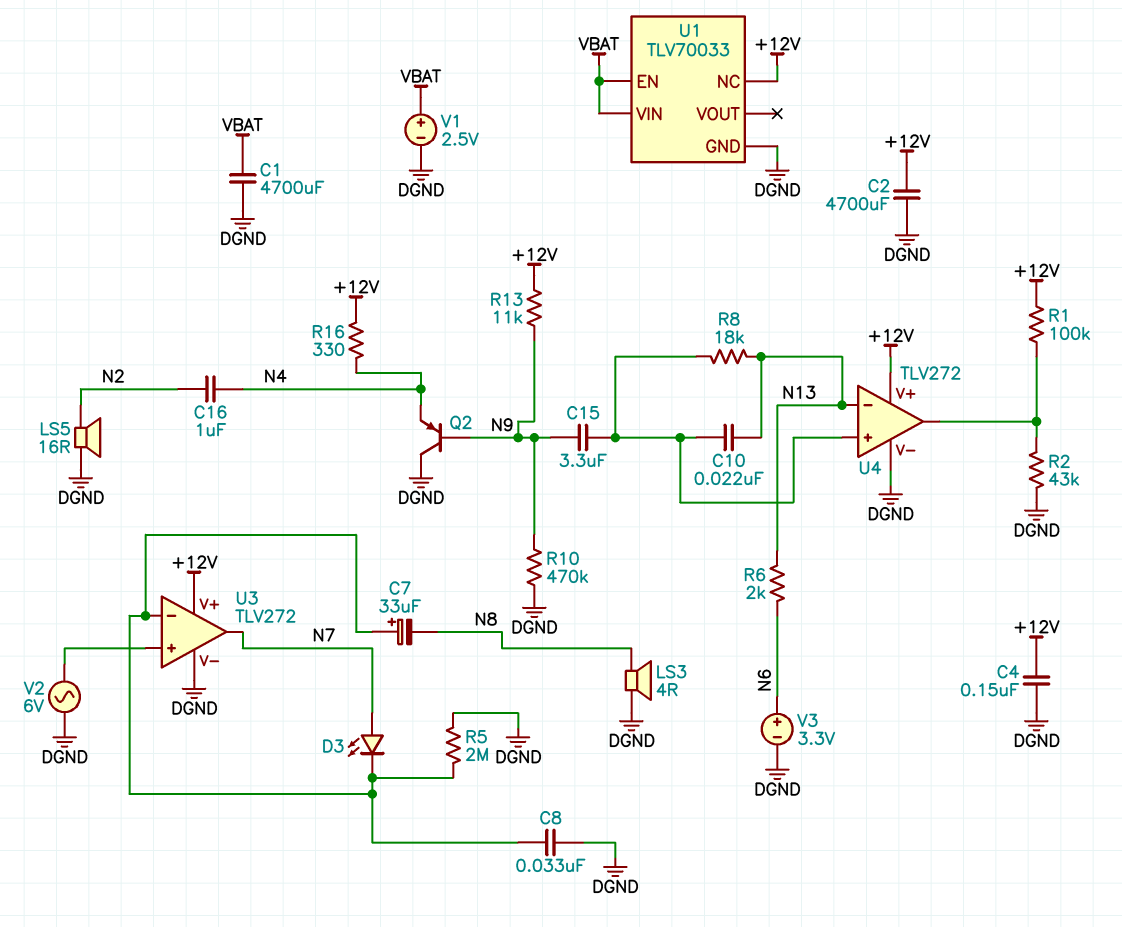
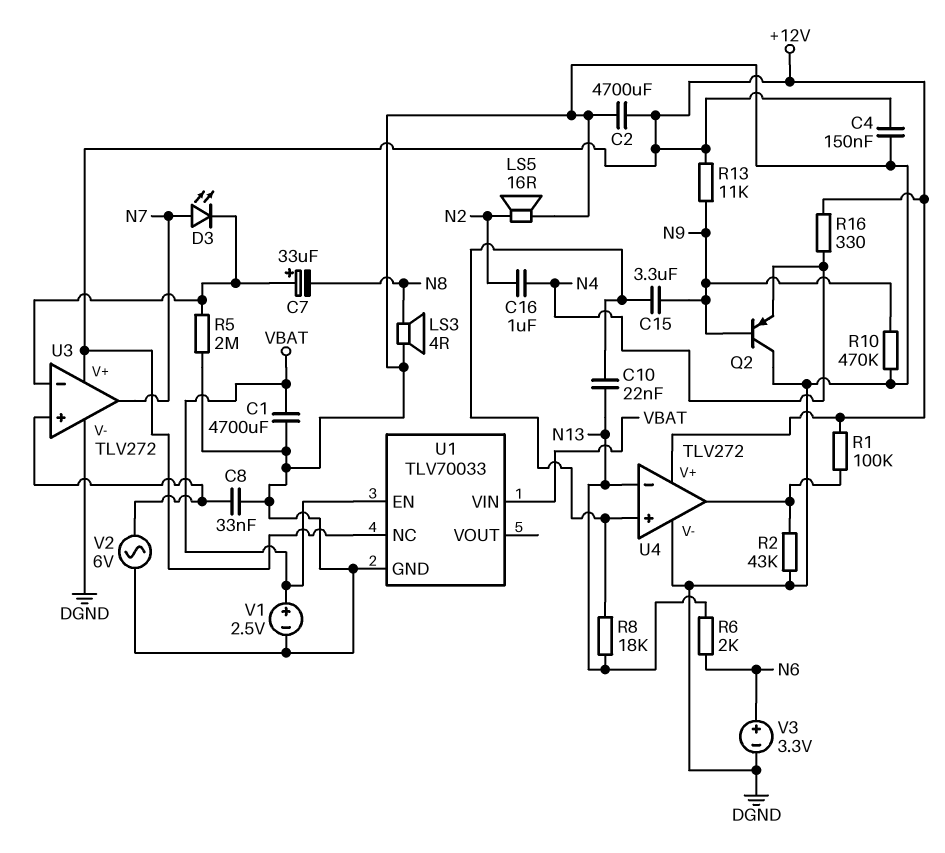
C8: 33nF (DGND, U3/in-) -> 33nF (DGND, U3/in+)

